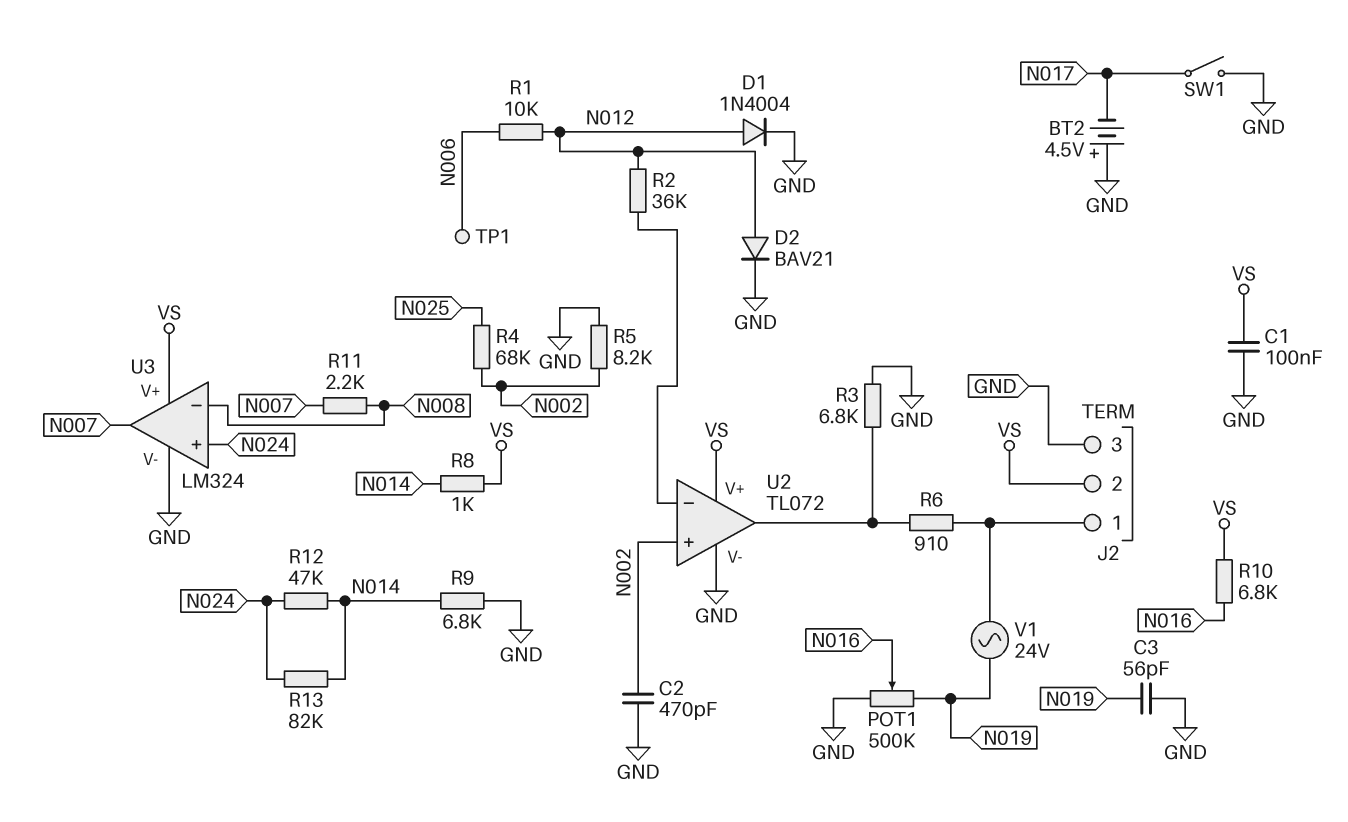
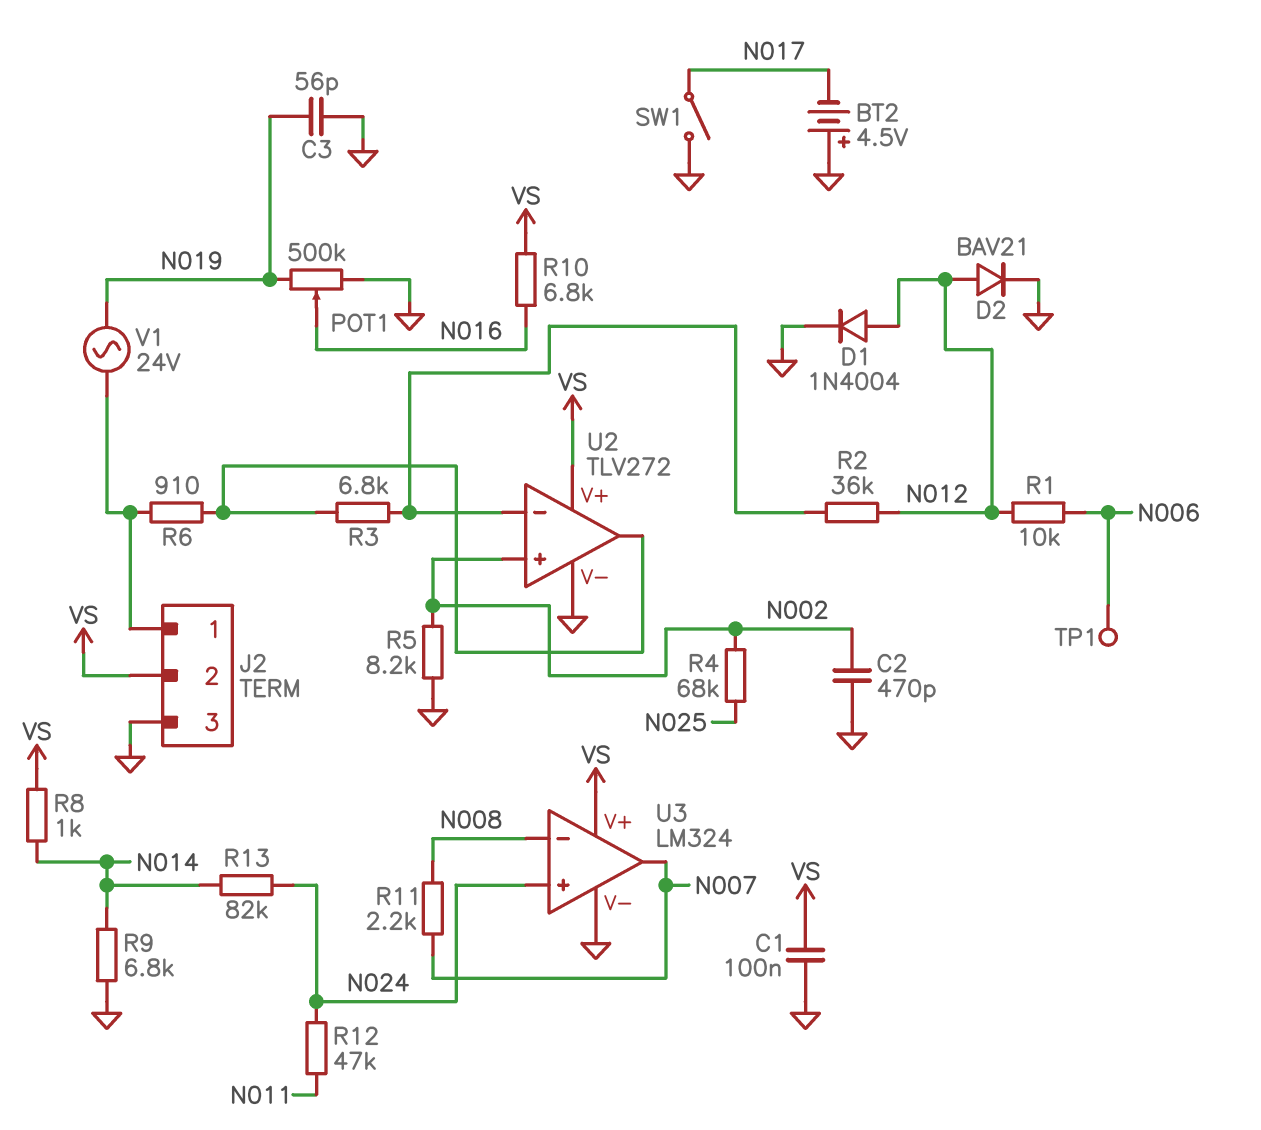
R3: 6.8k (GND, U2/out) -> 6.8k (U2/in-, U2/out)
R12: 47k (N014, N024) -> 47k (N011, N024)
U2: TL072 -> TLV272

